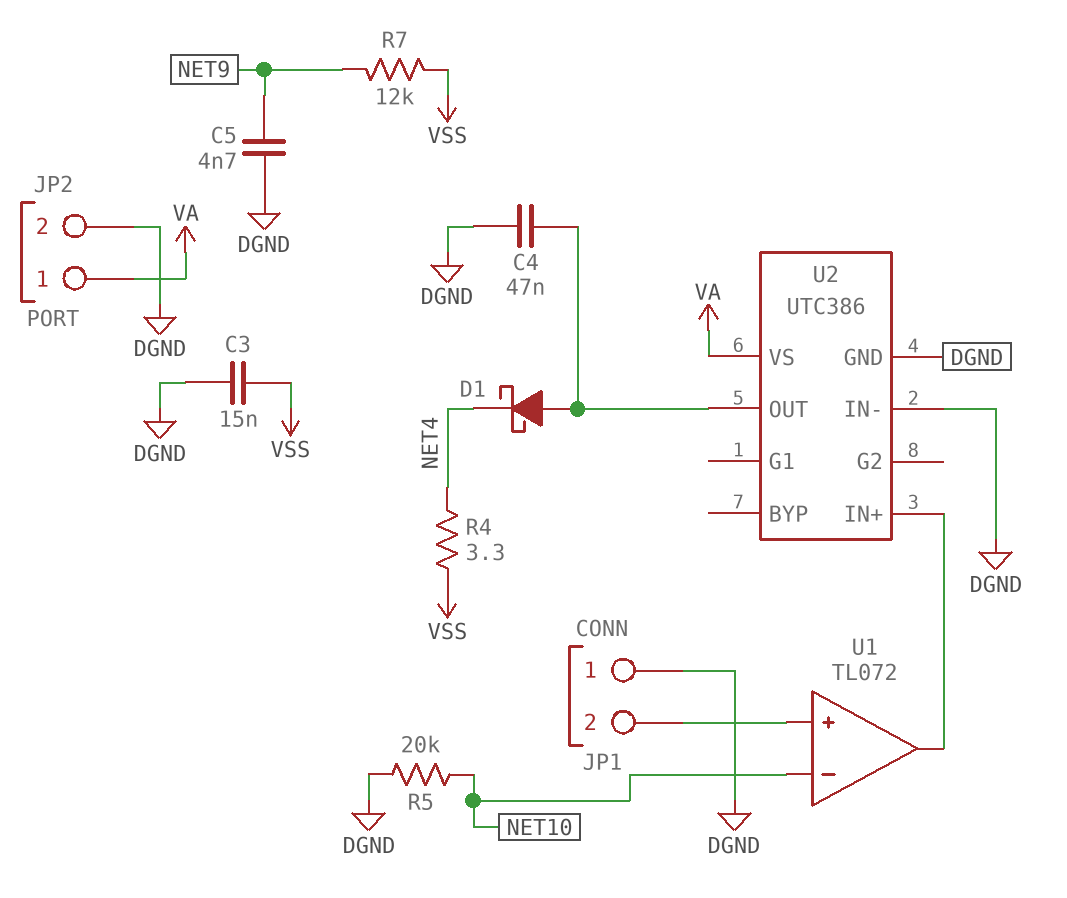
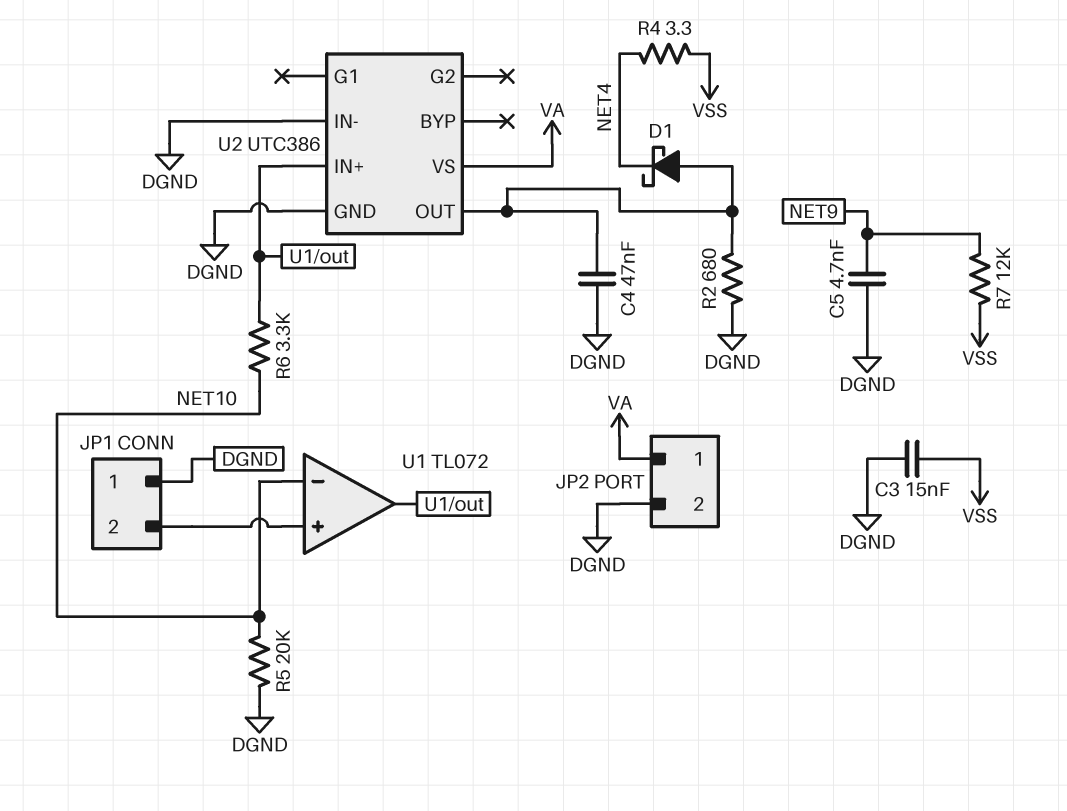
R2: none -> 680 (DGND, U2/OUT)
R6: none -> 3.3k (NET10, U1/out)

